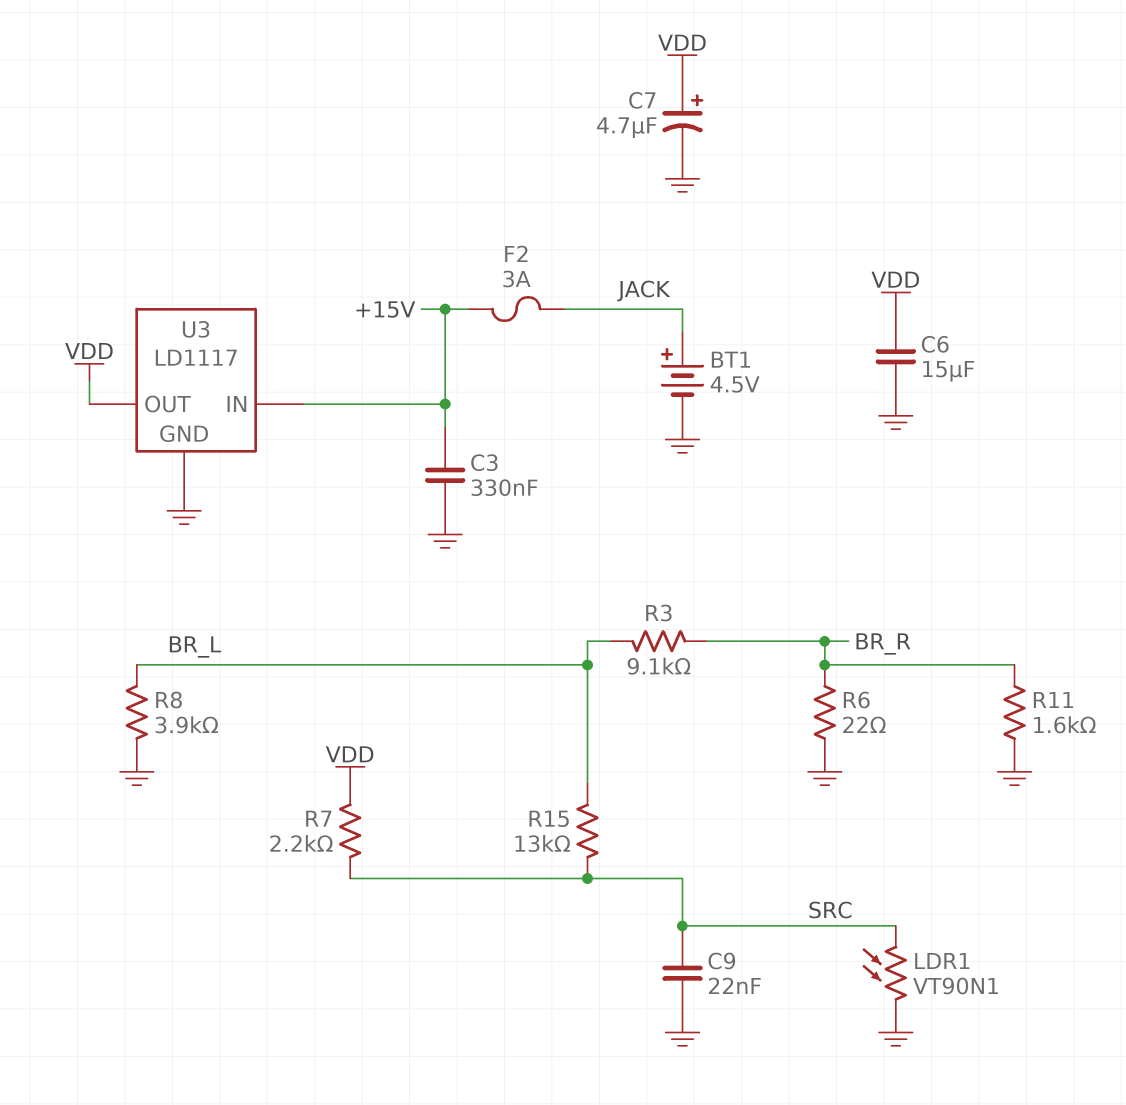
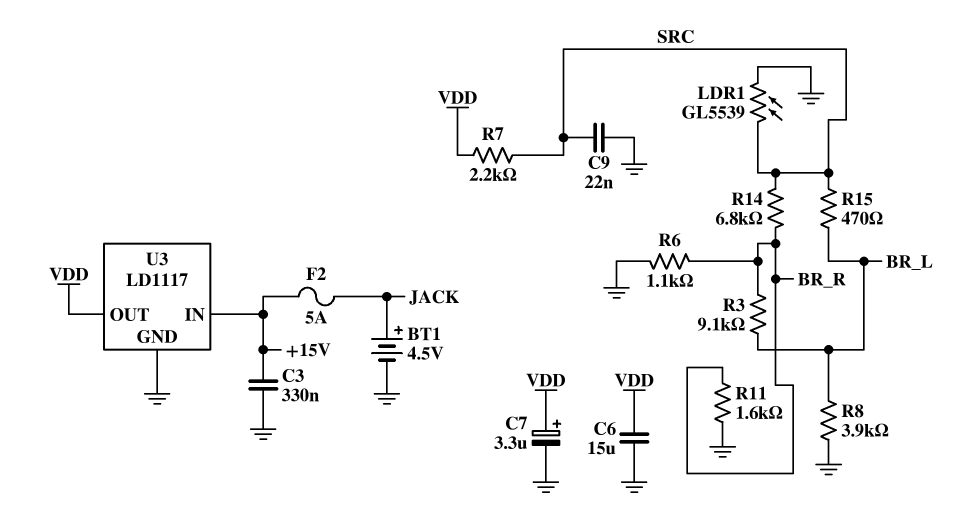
C7: 4.7uF (plus VDD, minus GND) -> 3.3uF (plus VDD, minus GND)
F2: 3A (+15V, JACK) -> 5A (+15V, JACK)
LDR1: VT90N1 (GND, SRC) -> GL5539 (GND, SRC)
R6: 22 (BR_R, GND) -> 1.1k (BR_R, GND)
R14: none -> 6.8k (BR_R, SRC)
R15: 13k (BR_L, SRC) -> 470 (BR_L, SRC)

